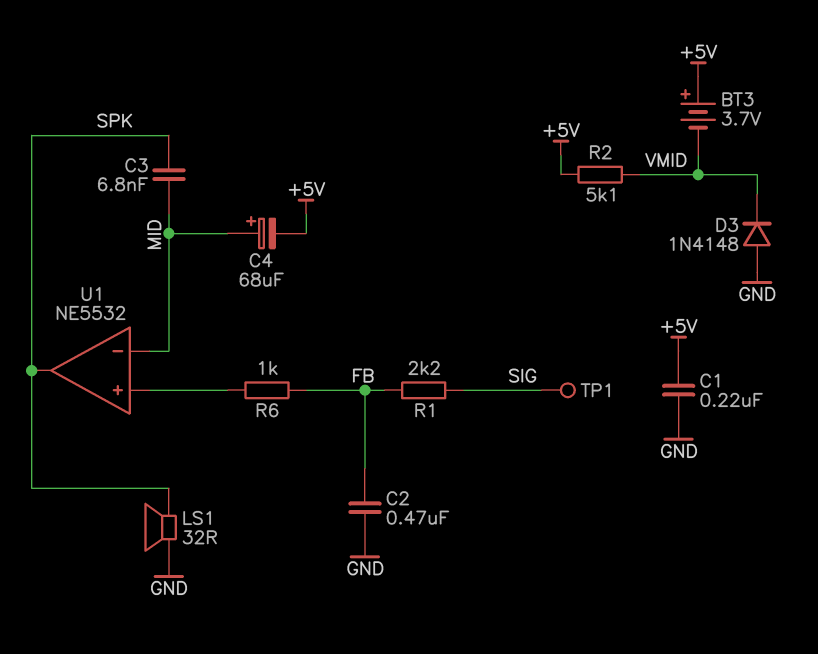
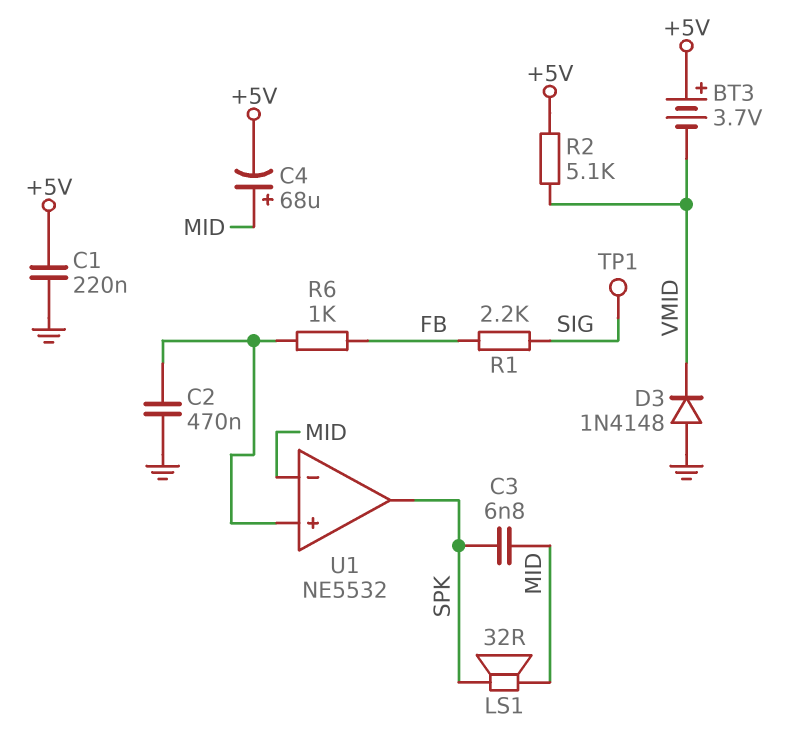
C2: 470nF (FB, GND) -> 470nF (GND, U1/in+)
LS1: speaker 32R (GND, SPK) -> speaker 32R (MID, SPK)

